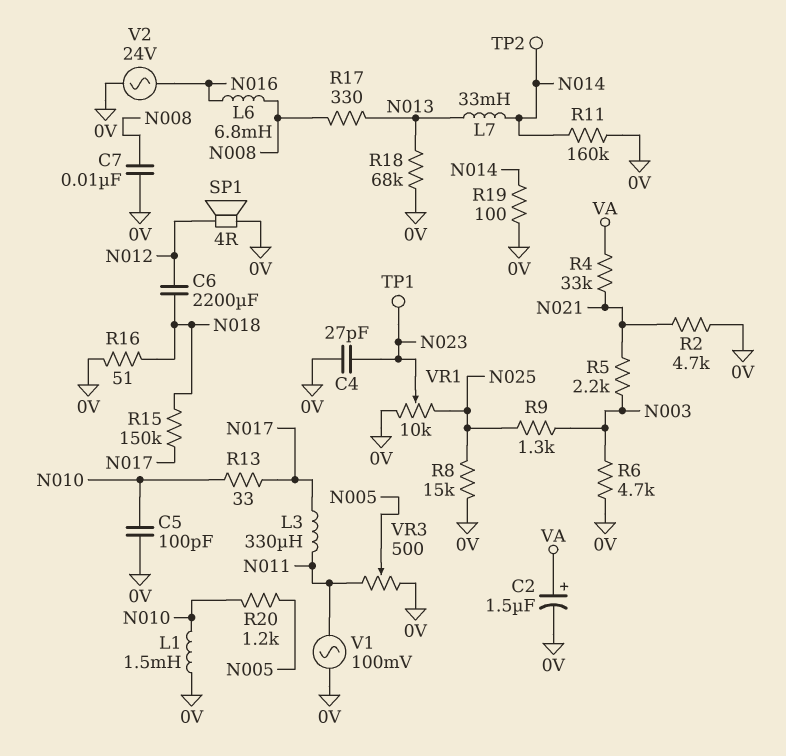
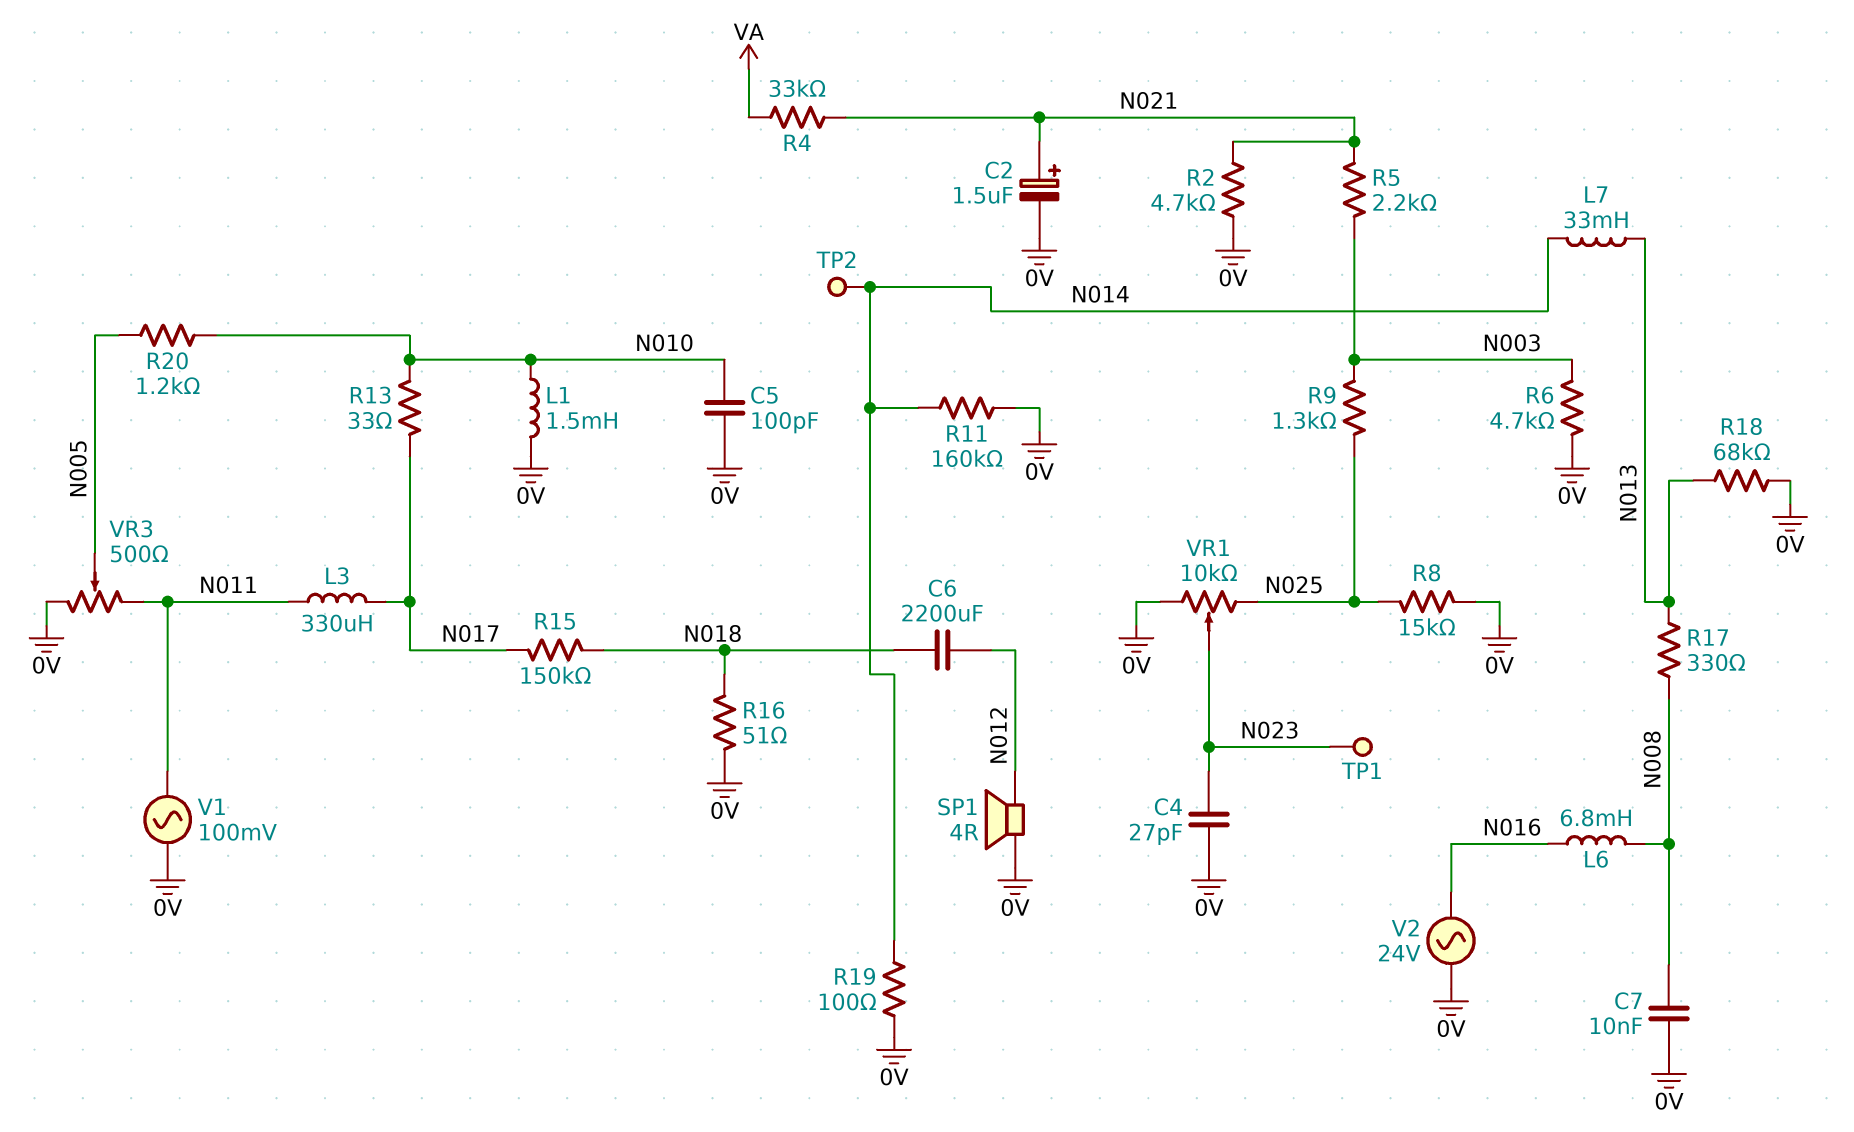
C2: 1.5uF (plus VA, minus 0V) -> 1.5uF (plus N021, minus 0V)

